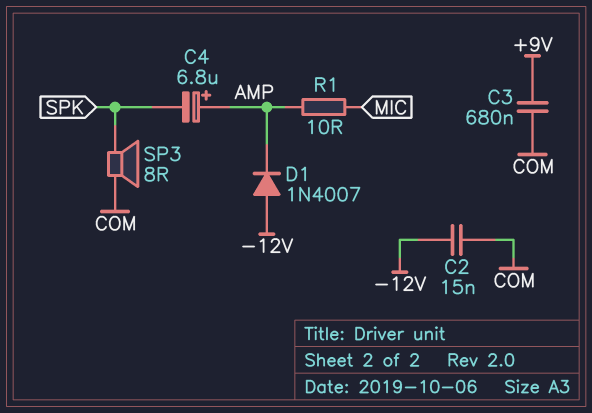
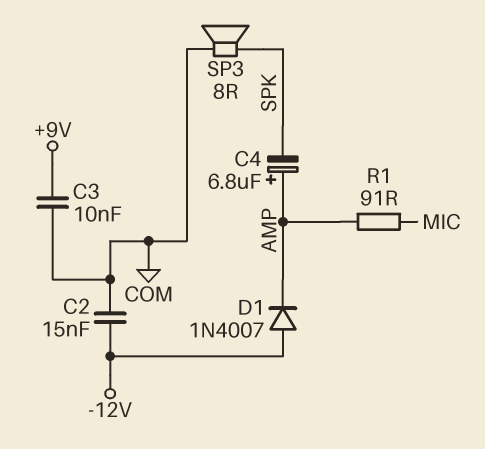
C3: 680nF (+9V, COM) -> 10nF (+9V, COM)
R1: 10 (AMP, MIC) -> 91 (AMP, MIC)

